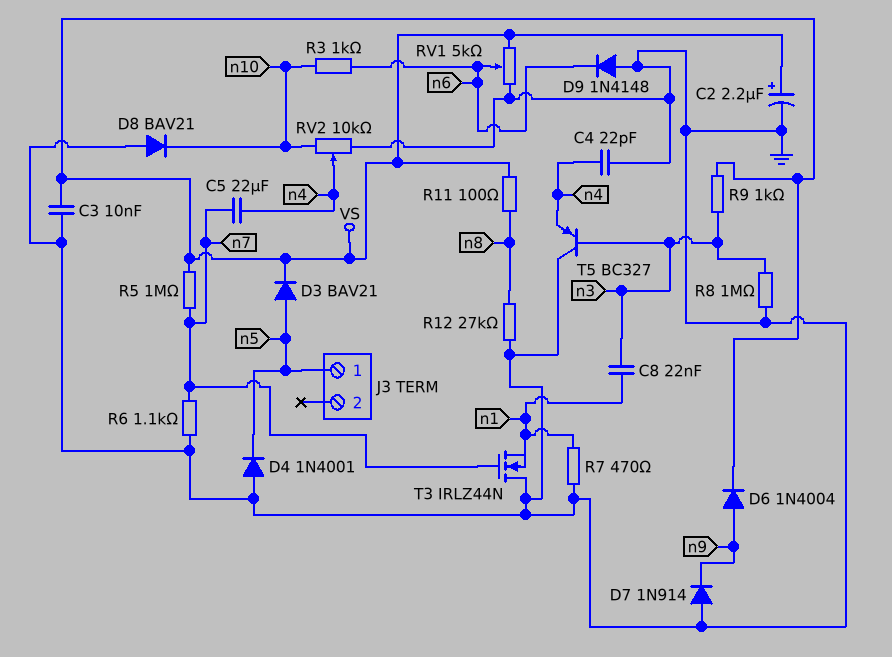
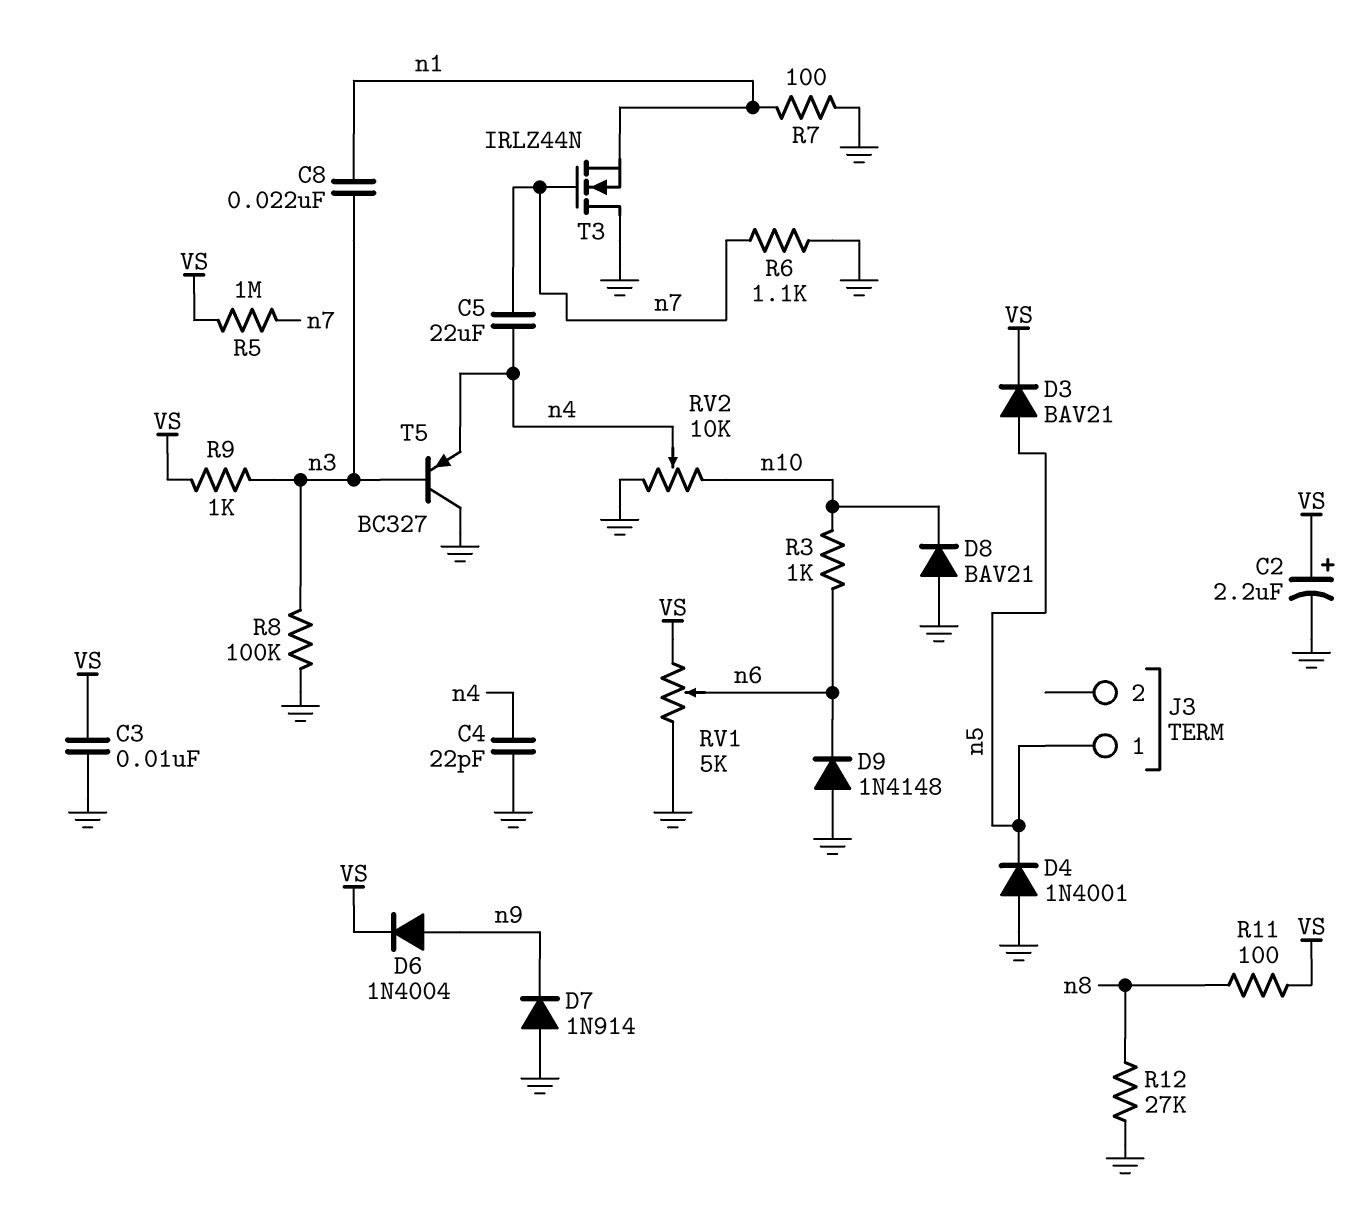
R7: 470 (GND, n1) -> 100 (GND, n1)
R8: 1M (GND, n3) -> 100k (GND, n3)

